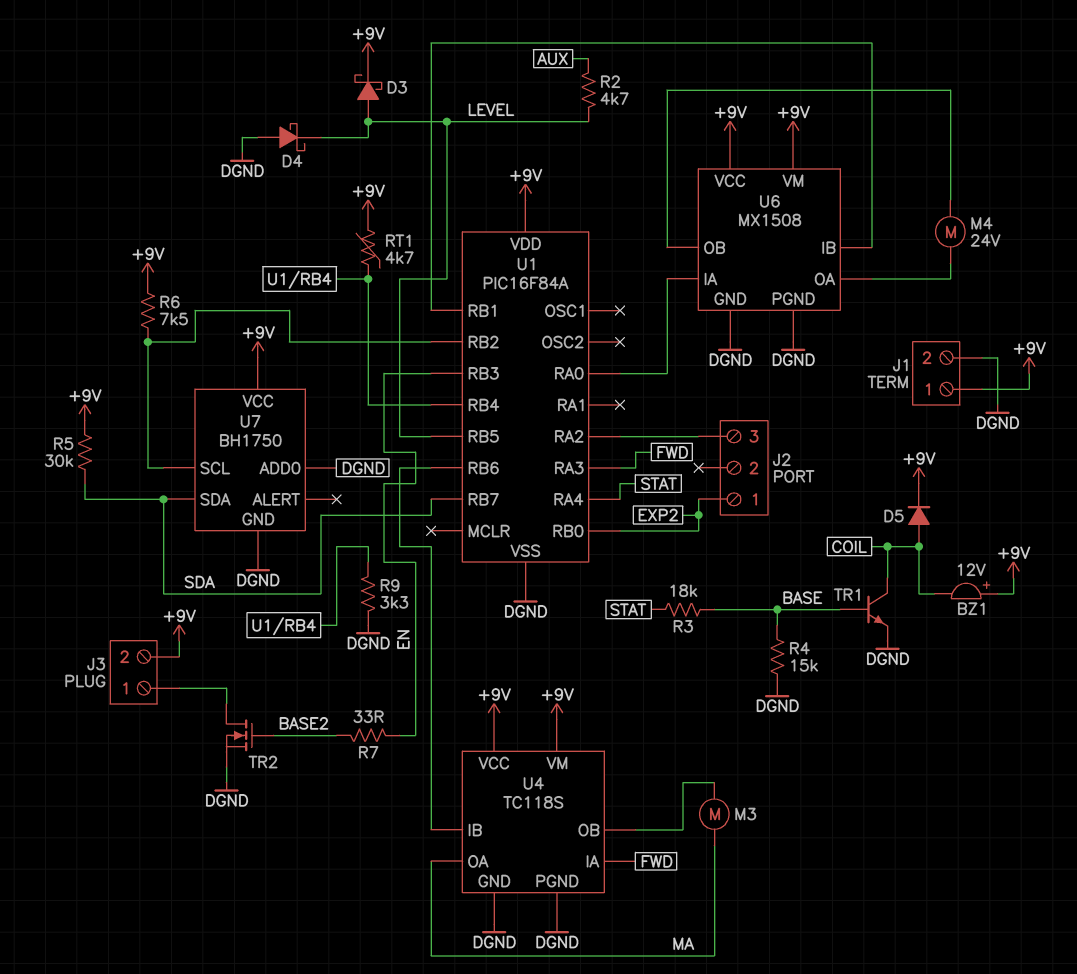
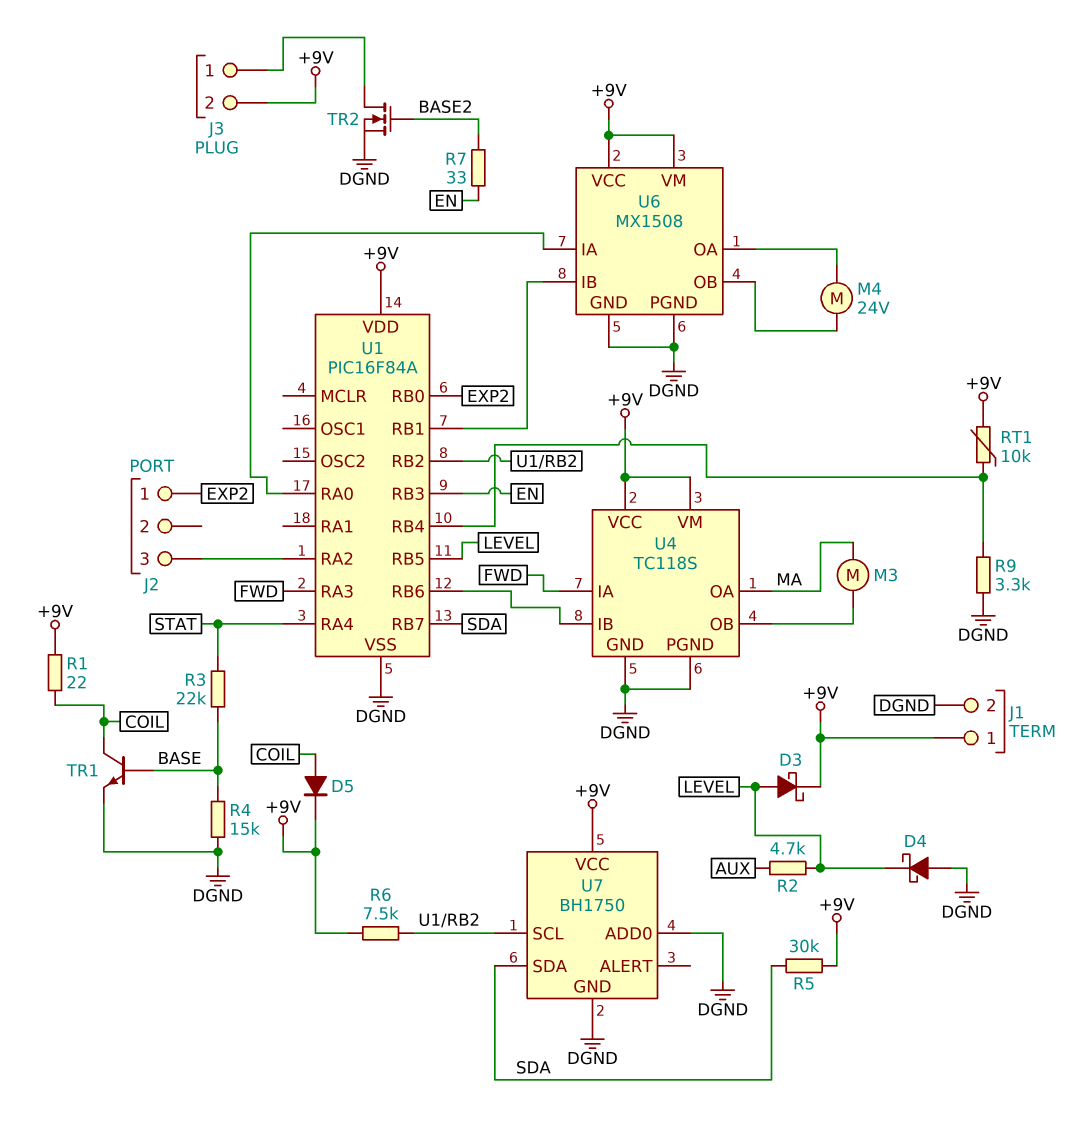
BZ1: buzzer 12V (plus +9V, minus COIL) -> none
R1: none -> 22 (+9V, COIL)
R3: 18k (BASE, STAT) -> 22k (BASE, STAT)
RT1: 4.7k (+9V, U1/RB4) -> 10k (+9V, U1/RB4)

